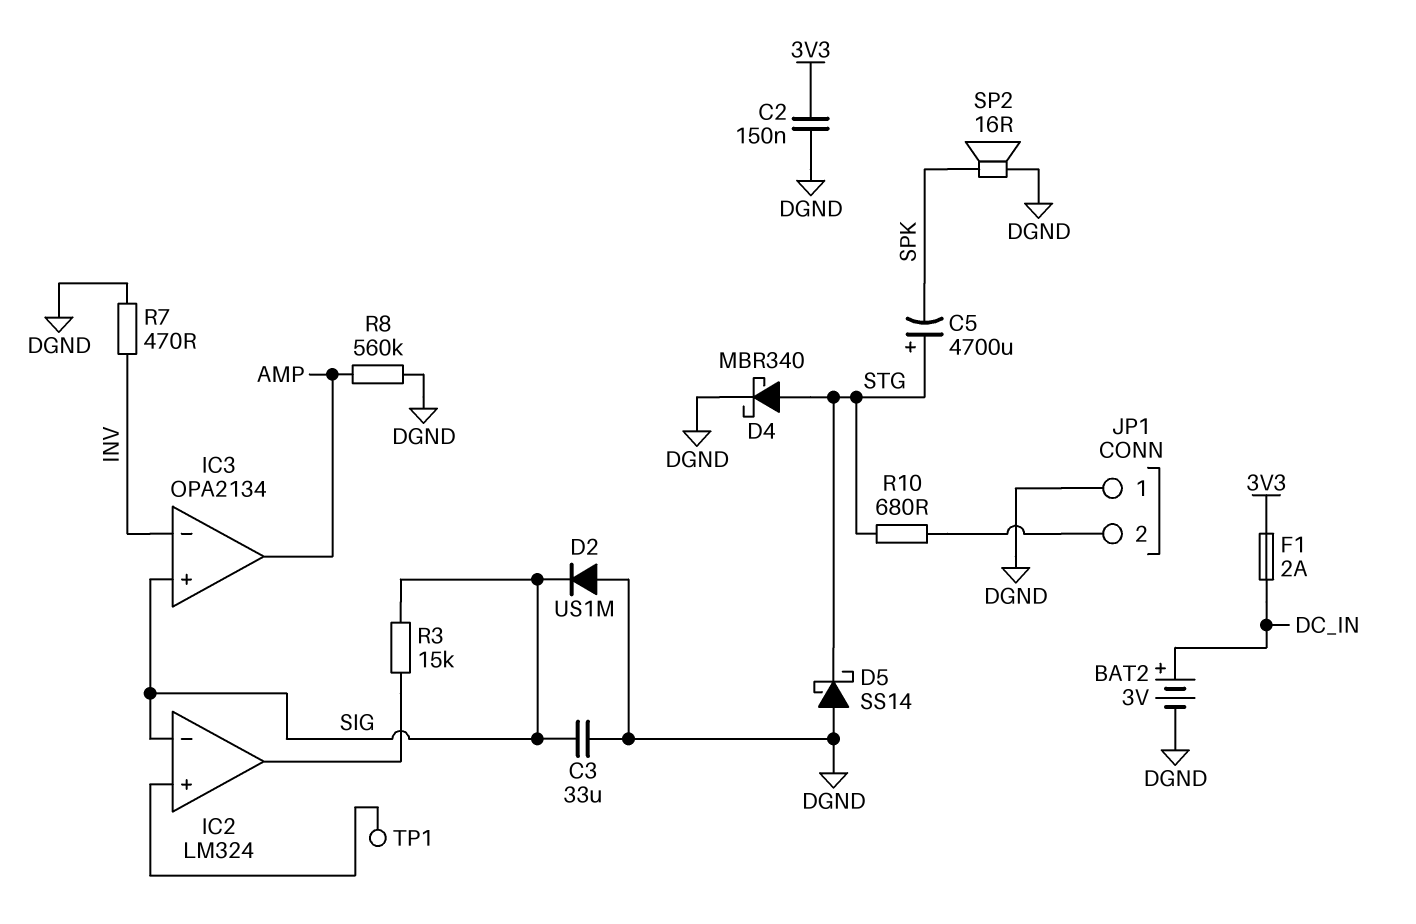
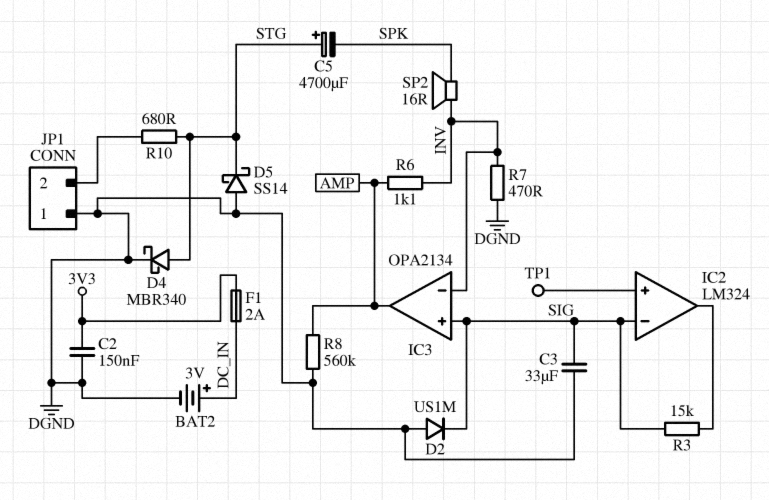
R6: none -> 1.1k (AMP, INV)
SP2: speaker 16R (DGND, SPK) -> speaker 16R (INV, SPK)

